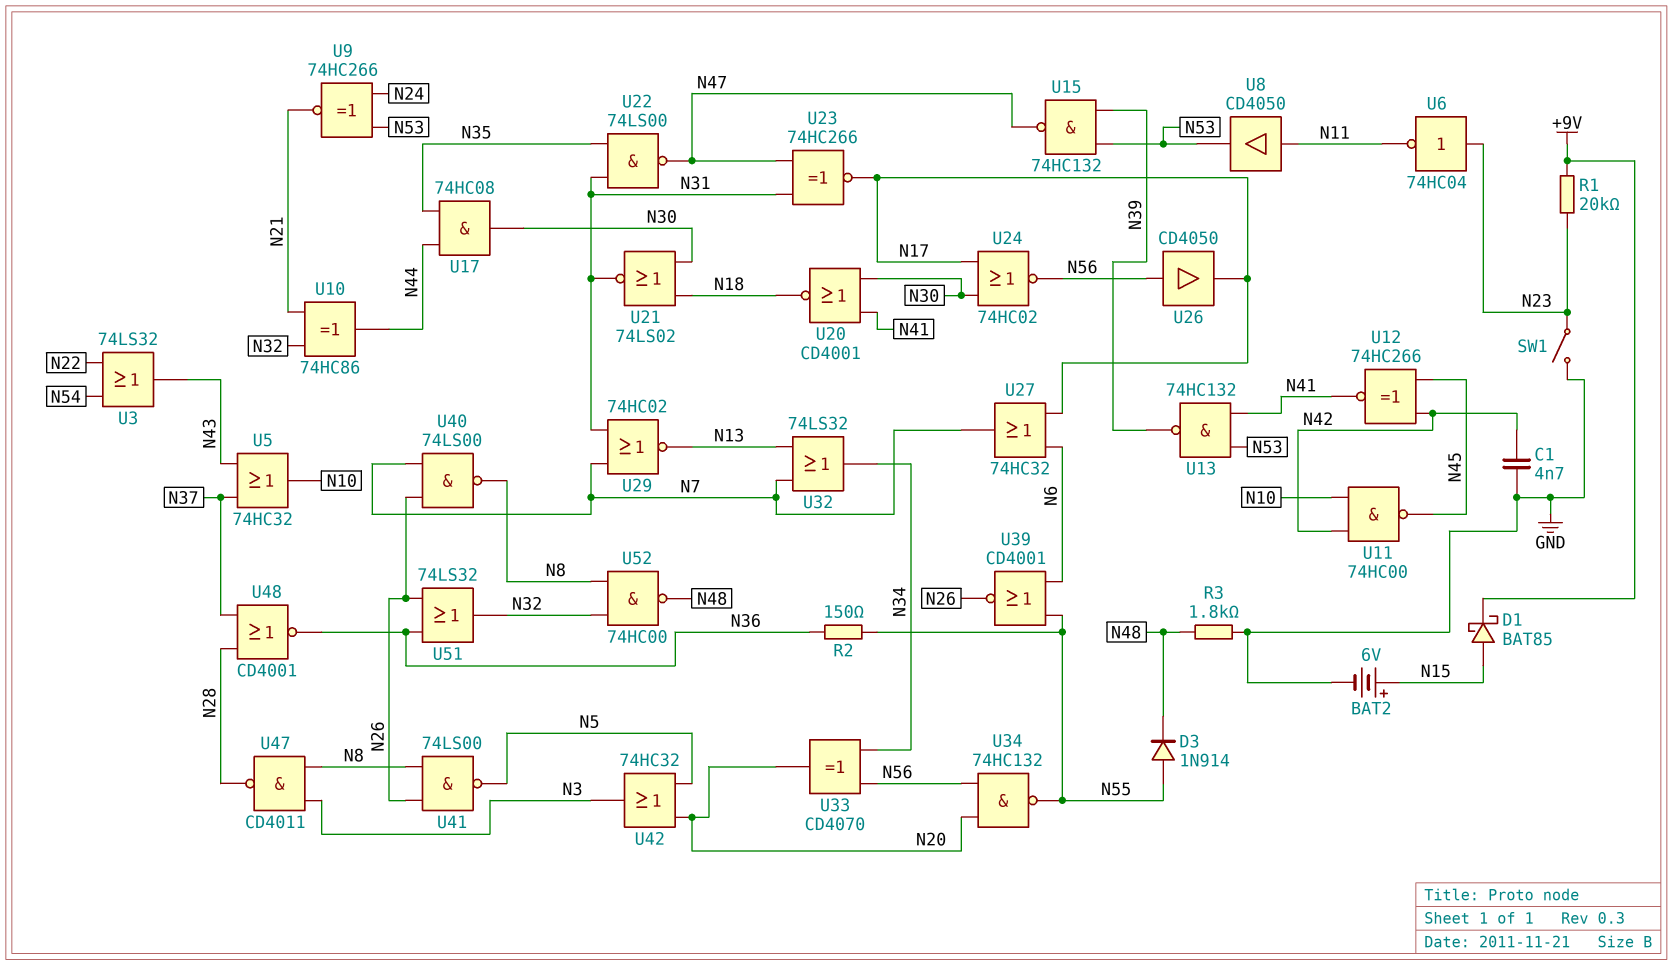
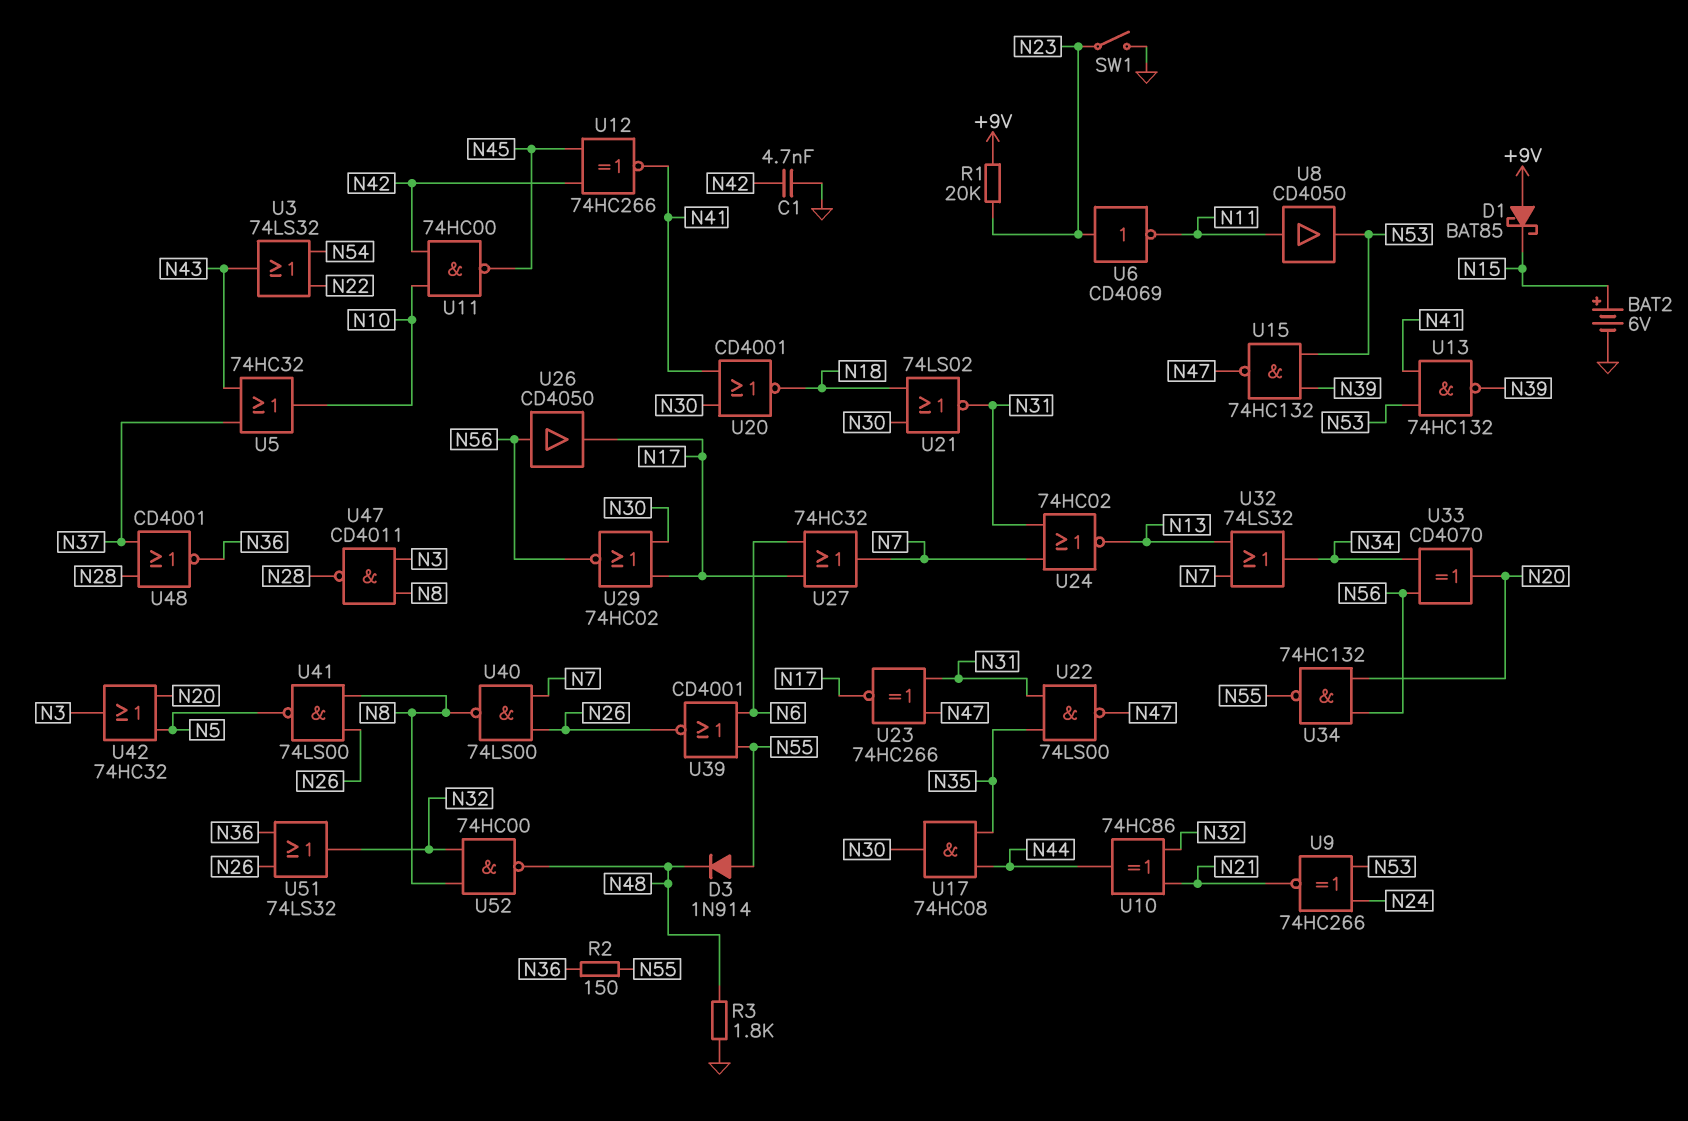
D1: schottky BAT85 (A N15, K +9V) -> schottky BAT85 (A +9V, K N15)
U6: NOT 74HC04 (in N23, out N11) -> NOT CD4069 (in N23, out N11)
U24: NOR 74HC02 (in N17, in N30, out N56) -> NOR 74HC02 (in N7, in N31, out N13)
U29: NOR 74HC02 (in N7, in N31, out N13) -> NOR 74HC02 (in N17, in N30, out N56)

